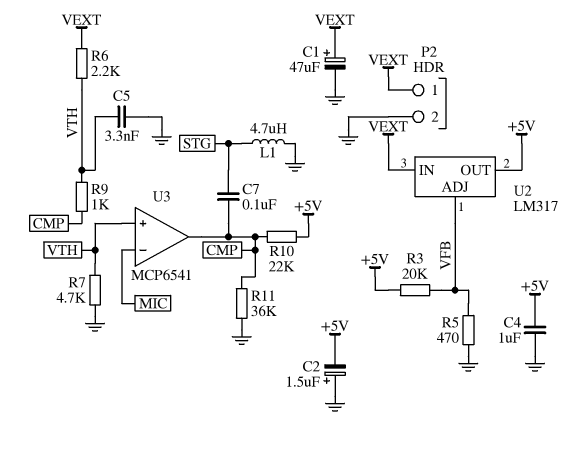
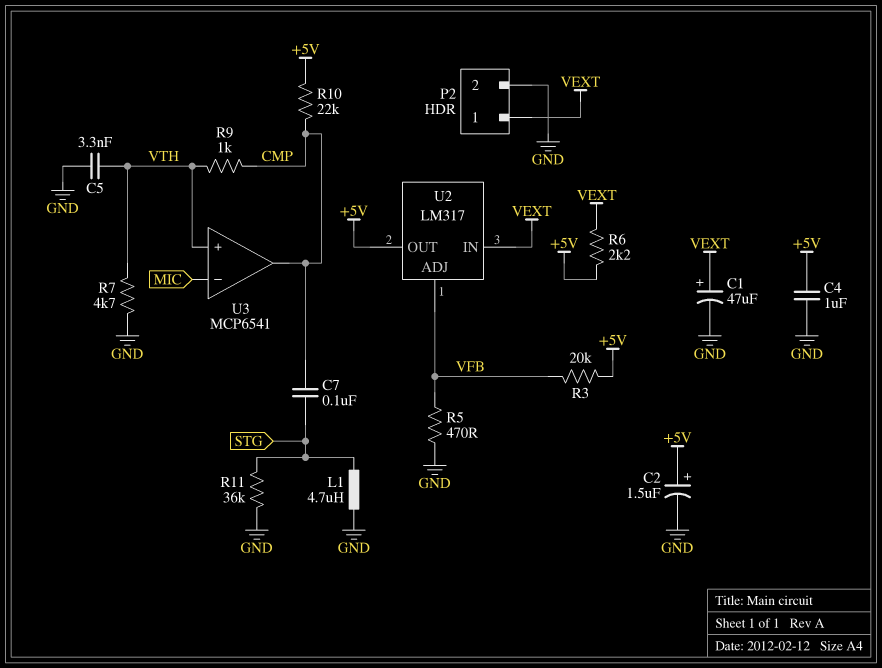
C2: 1.5uF (plus GND, minus +5V) -> 1.5uF (plus +5V, minus GND)
R6: 2.2k (VEXT, VTH) -> 2.2k (+5V, VEXT)
R11: 36k (CMP, GND) -> 36k (GND, STG)

